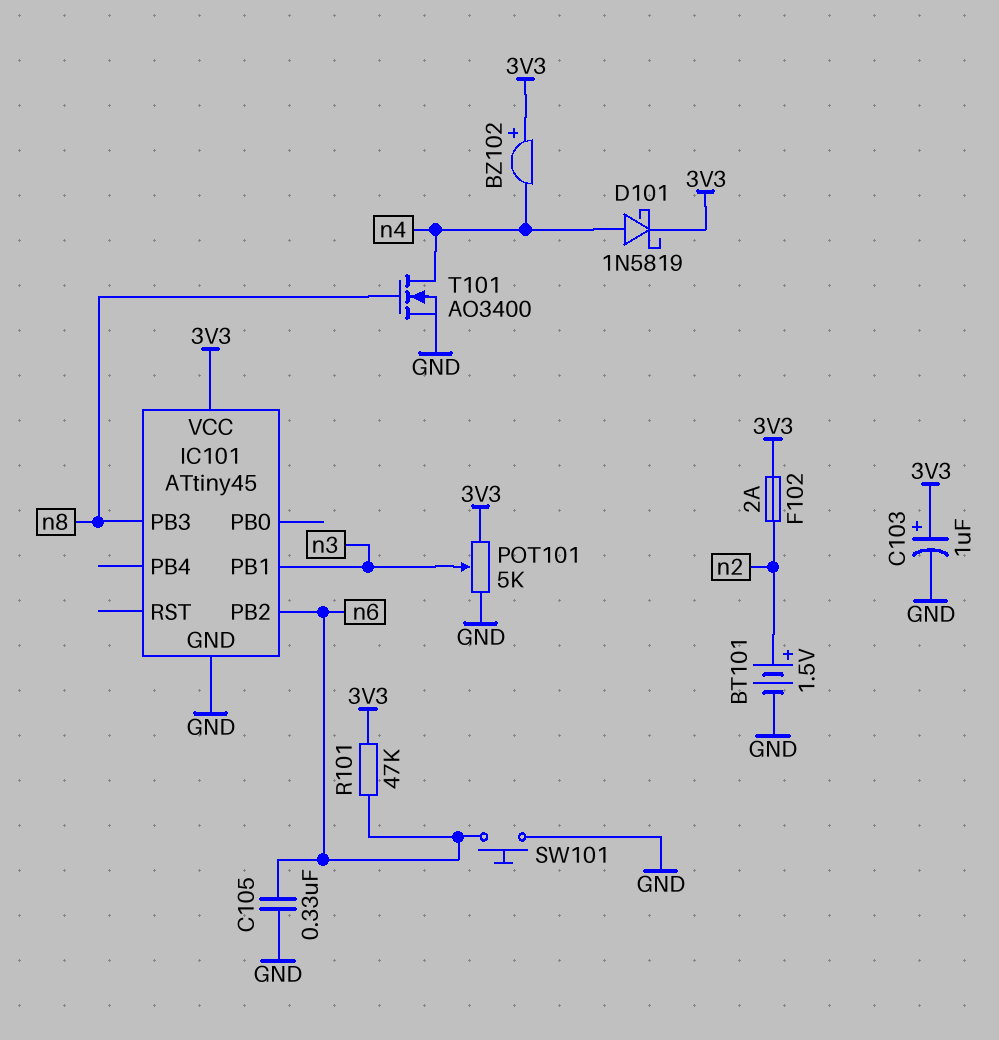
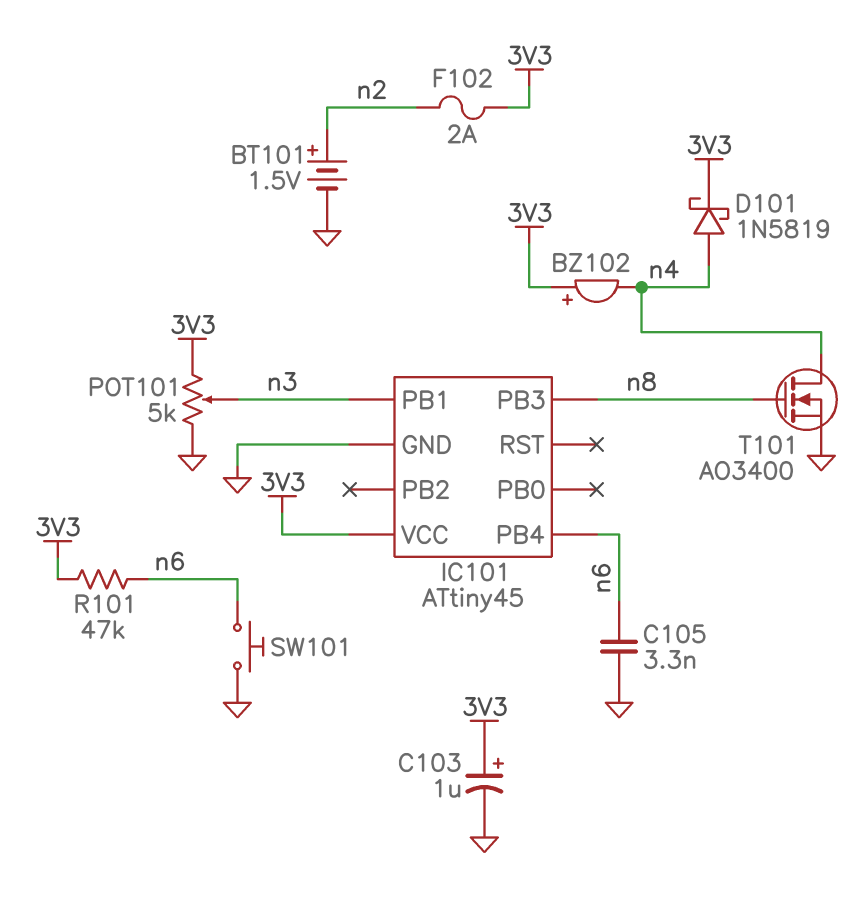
C105: 330nF (GND, n6) -> 3.3nF (GND, n6)
IC101 pin PB2: n6 -> none
IC101 pin PB4: none -> n6

